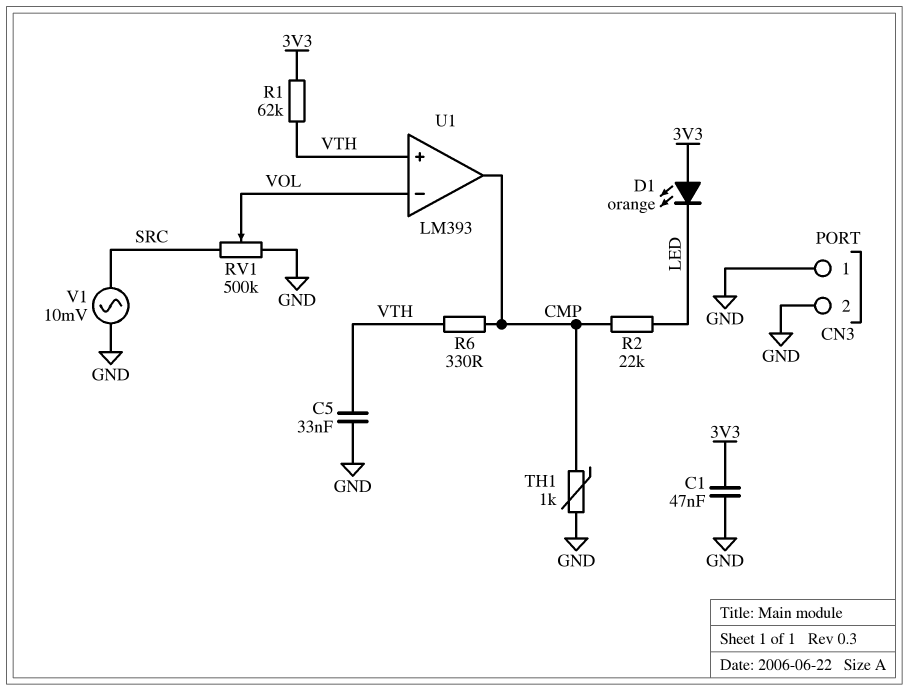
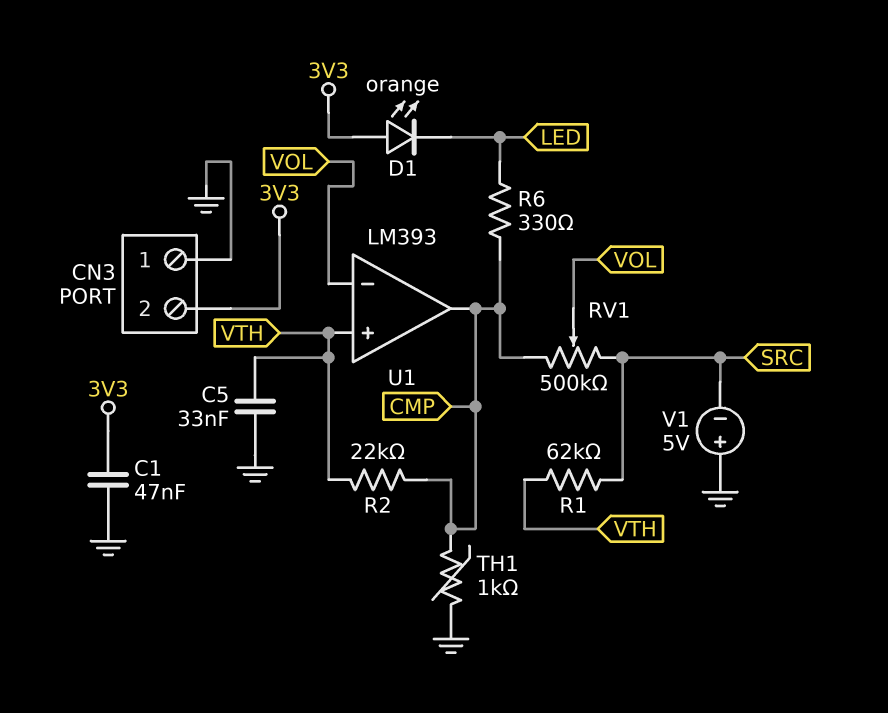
CN3 pin 2: GND -> 3V3
R1: 62k (3V3, VTH) -> 62k (SRC, VTH)
R2: 22k (CMP, LED) -> 22k (CMP, VTH)
R6: 330 (CMP, VTH) -> 330 (CMP, LED)
RV1: 500k (GND, SRC, wiper VOL) -> 500k (CMP, SRC, wiper VOL)
V1: AC 10mV (GND, SRC) -> 5V (plus GND, minus SRC)

